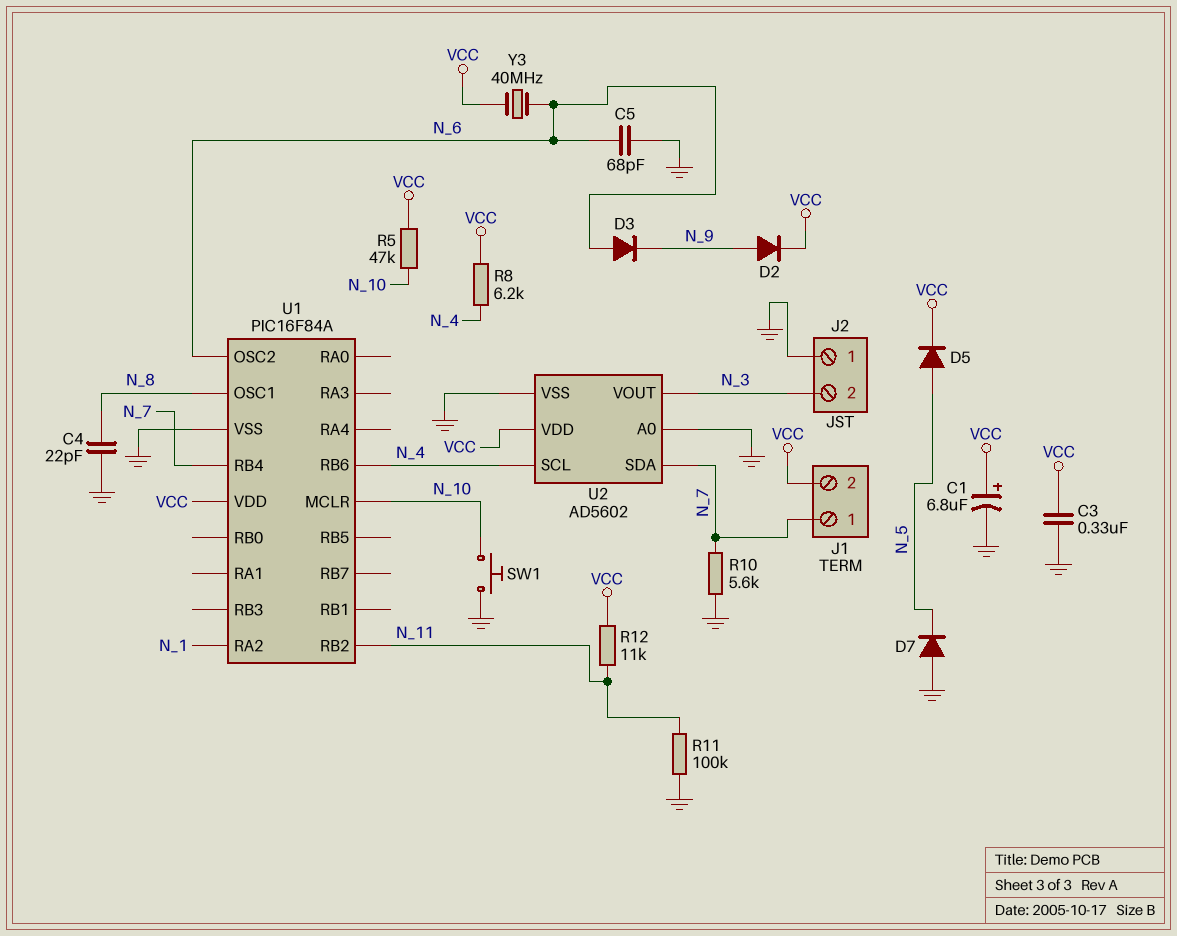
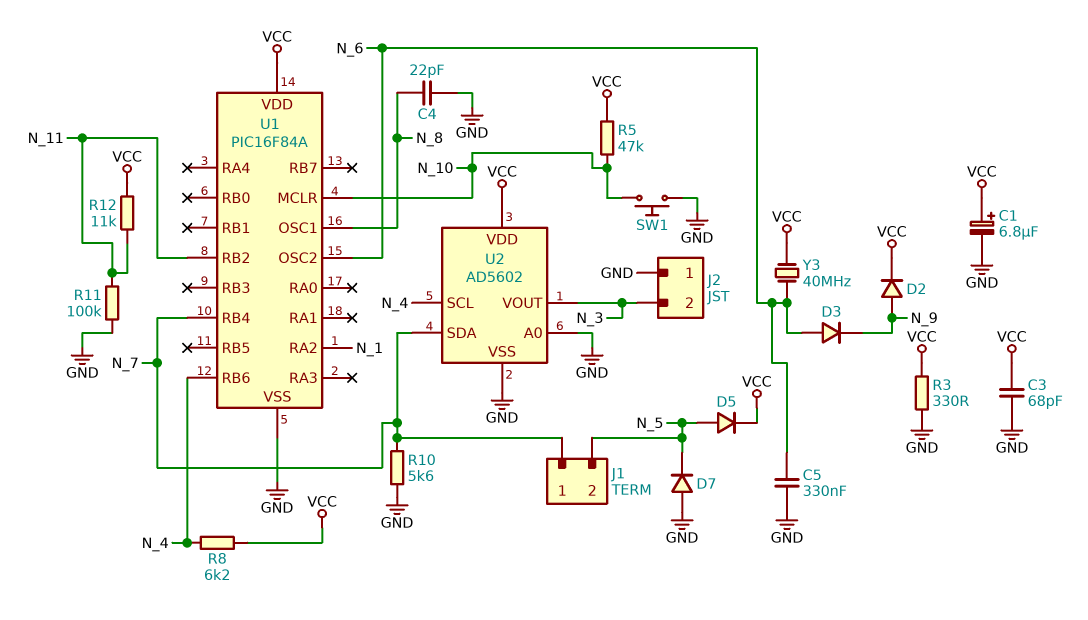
C3: 330nF (GND, VCC) -> 68pF (GND, VCC)
C5: 68pF (GND, N_6) -> 330nF (GND, N_6)
J1 pin 2: VCC -> N_5
R3: none -> 330 (GND, VCC)

